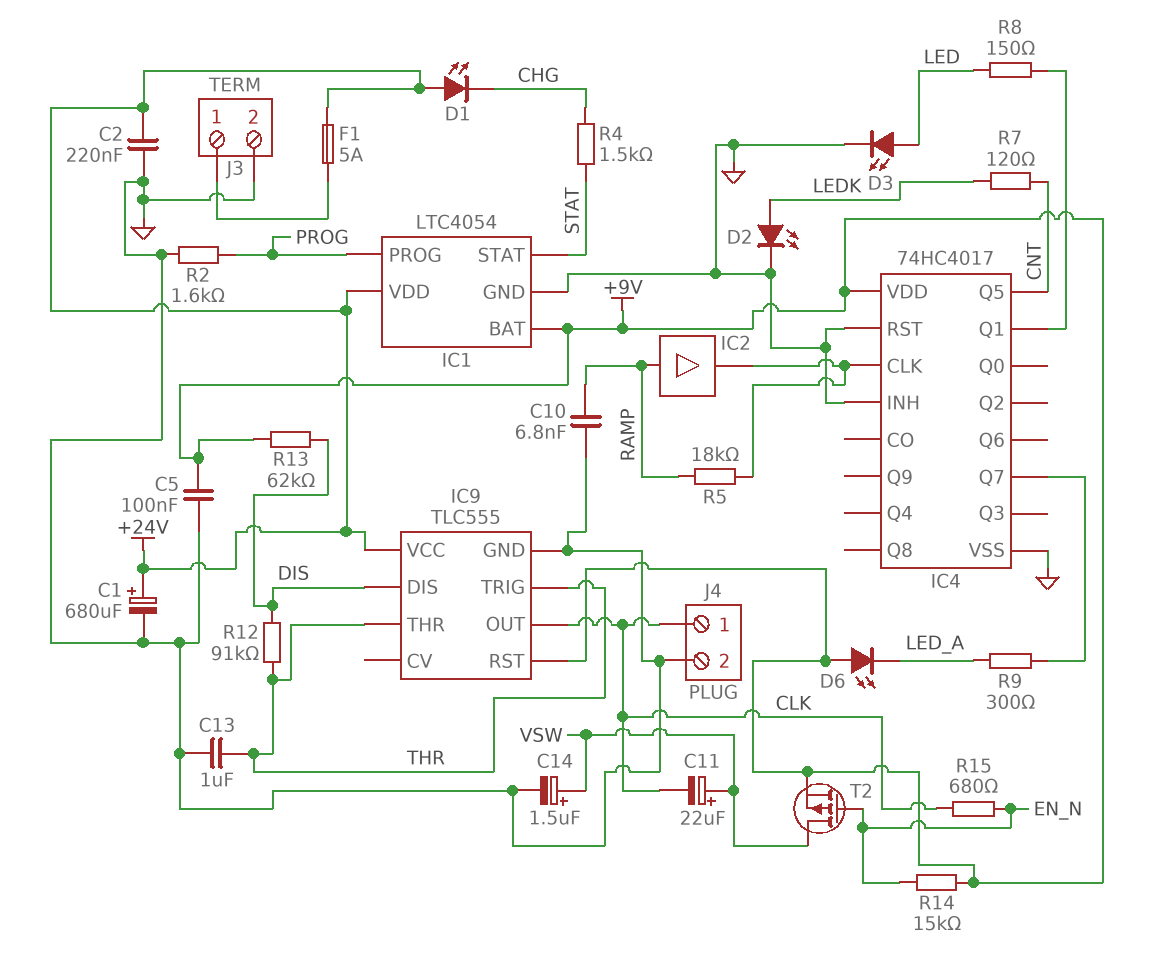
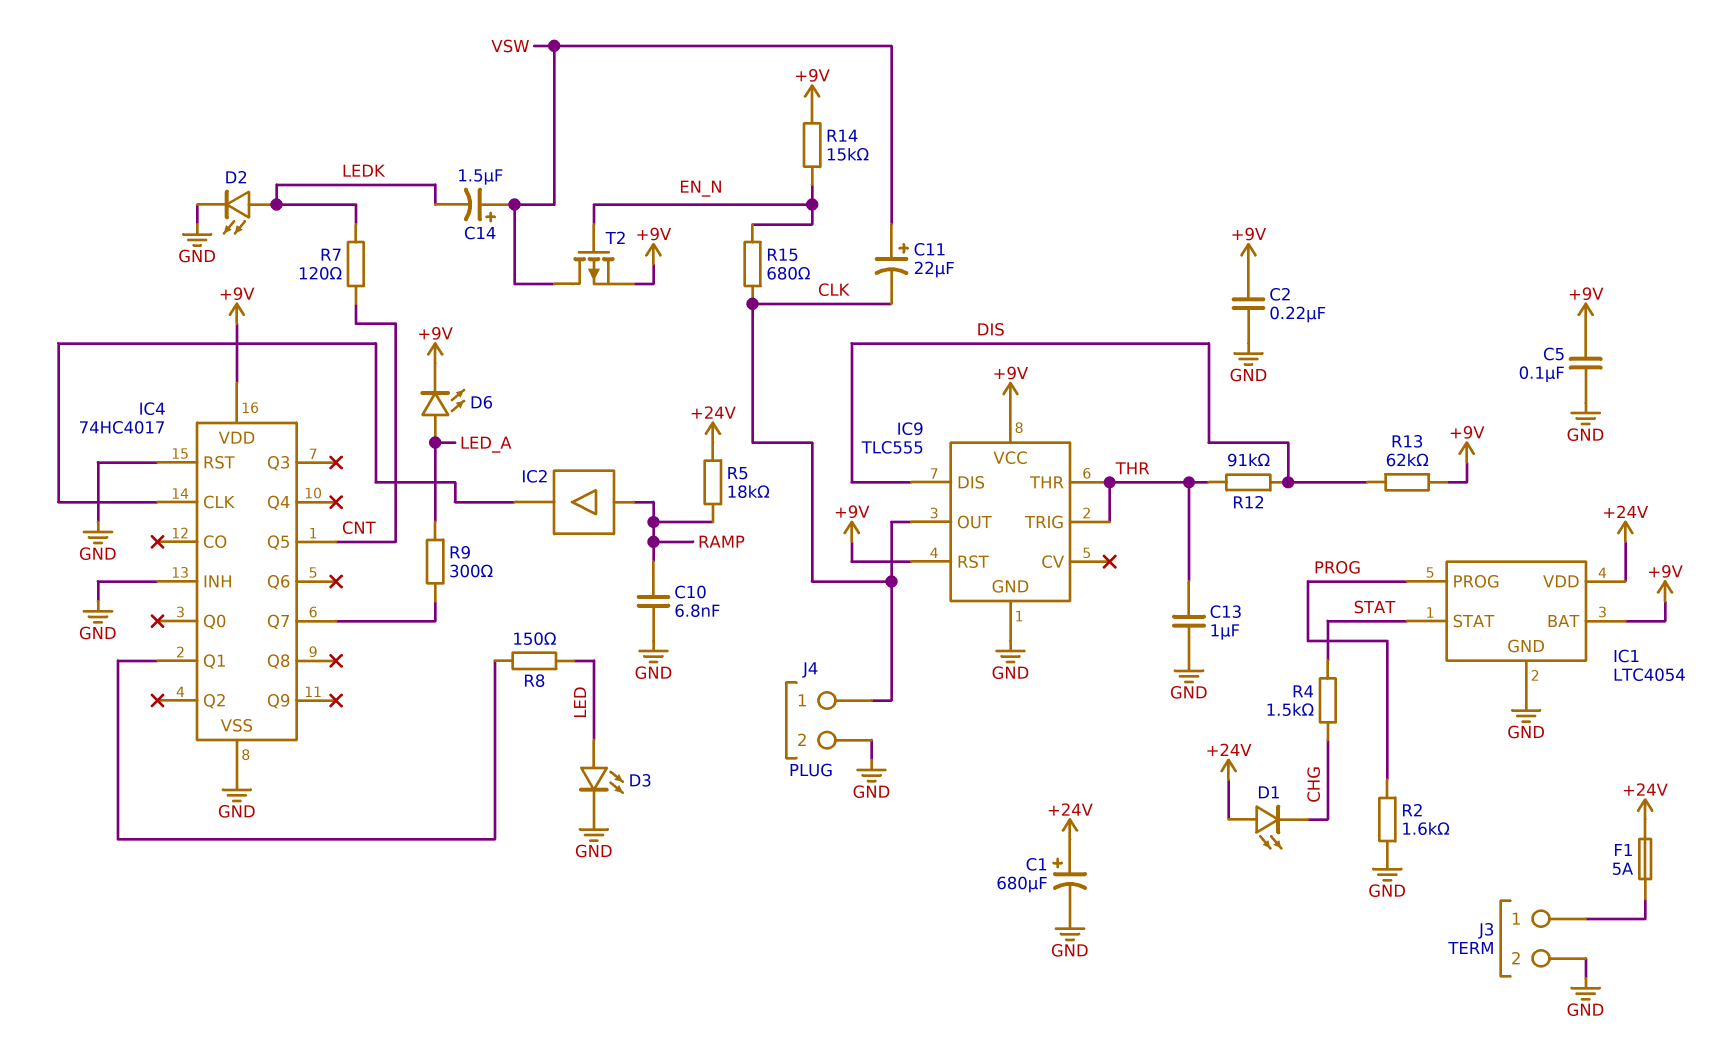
C2: 220nF (+24V, GND) -> 220nF (+9V, GND)
C14: 1.5uF (plus VSW, minus GND) -> 1.5uF (plus VSW, minus LEDK)
D6: LED (A +9V, K LED_A) -> LED (A LED_A, K +9V)
IC9 pin VCC: +24V -> +9V
R5: 18k (IC4/CLK, RAMP) -> 18k (+24V, RAMP)

